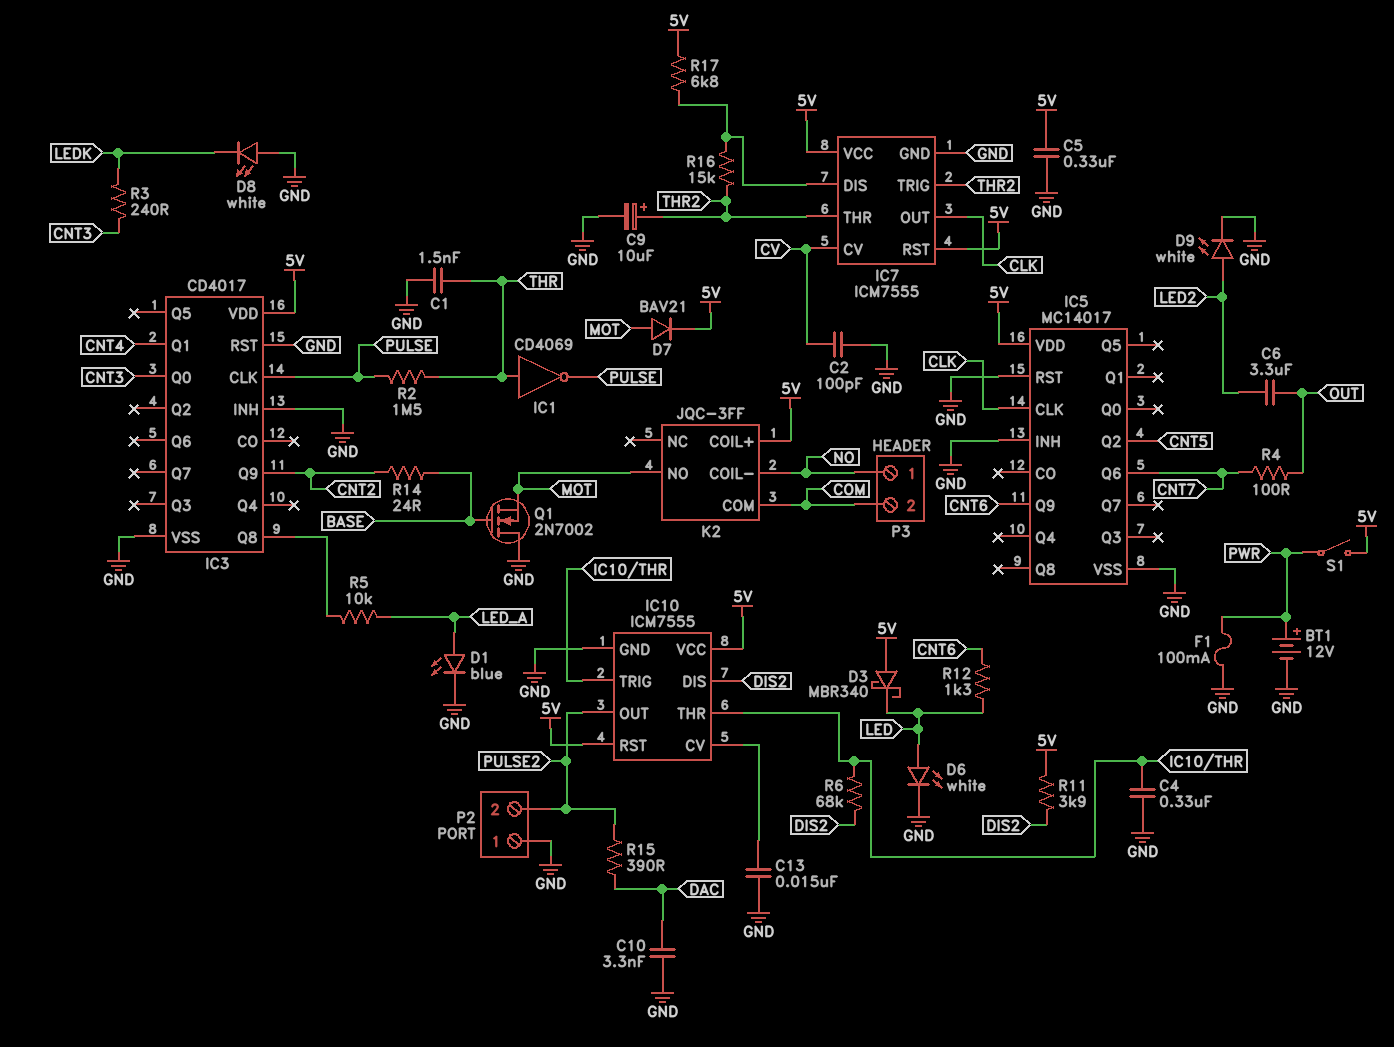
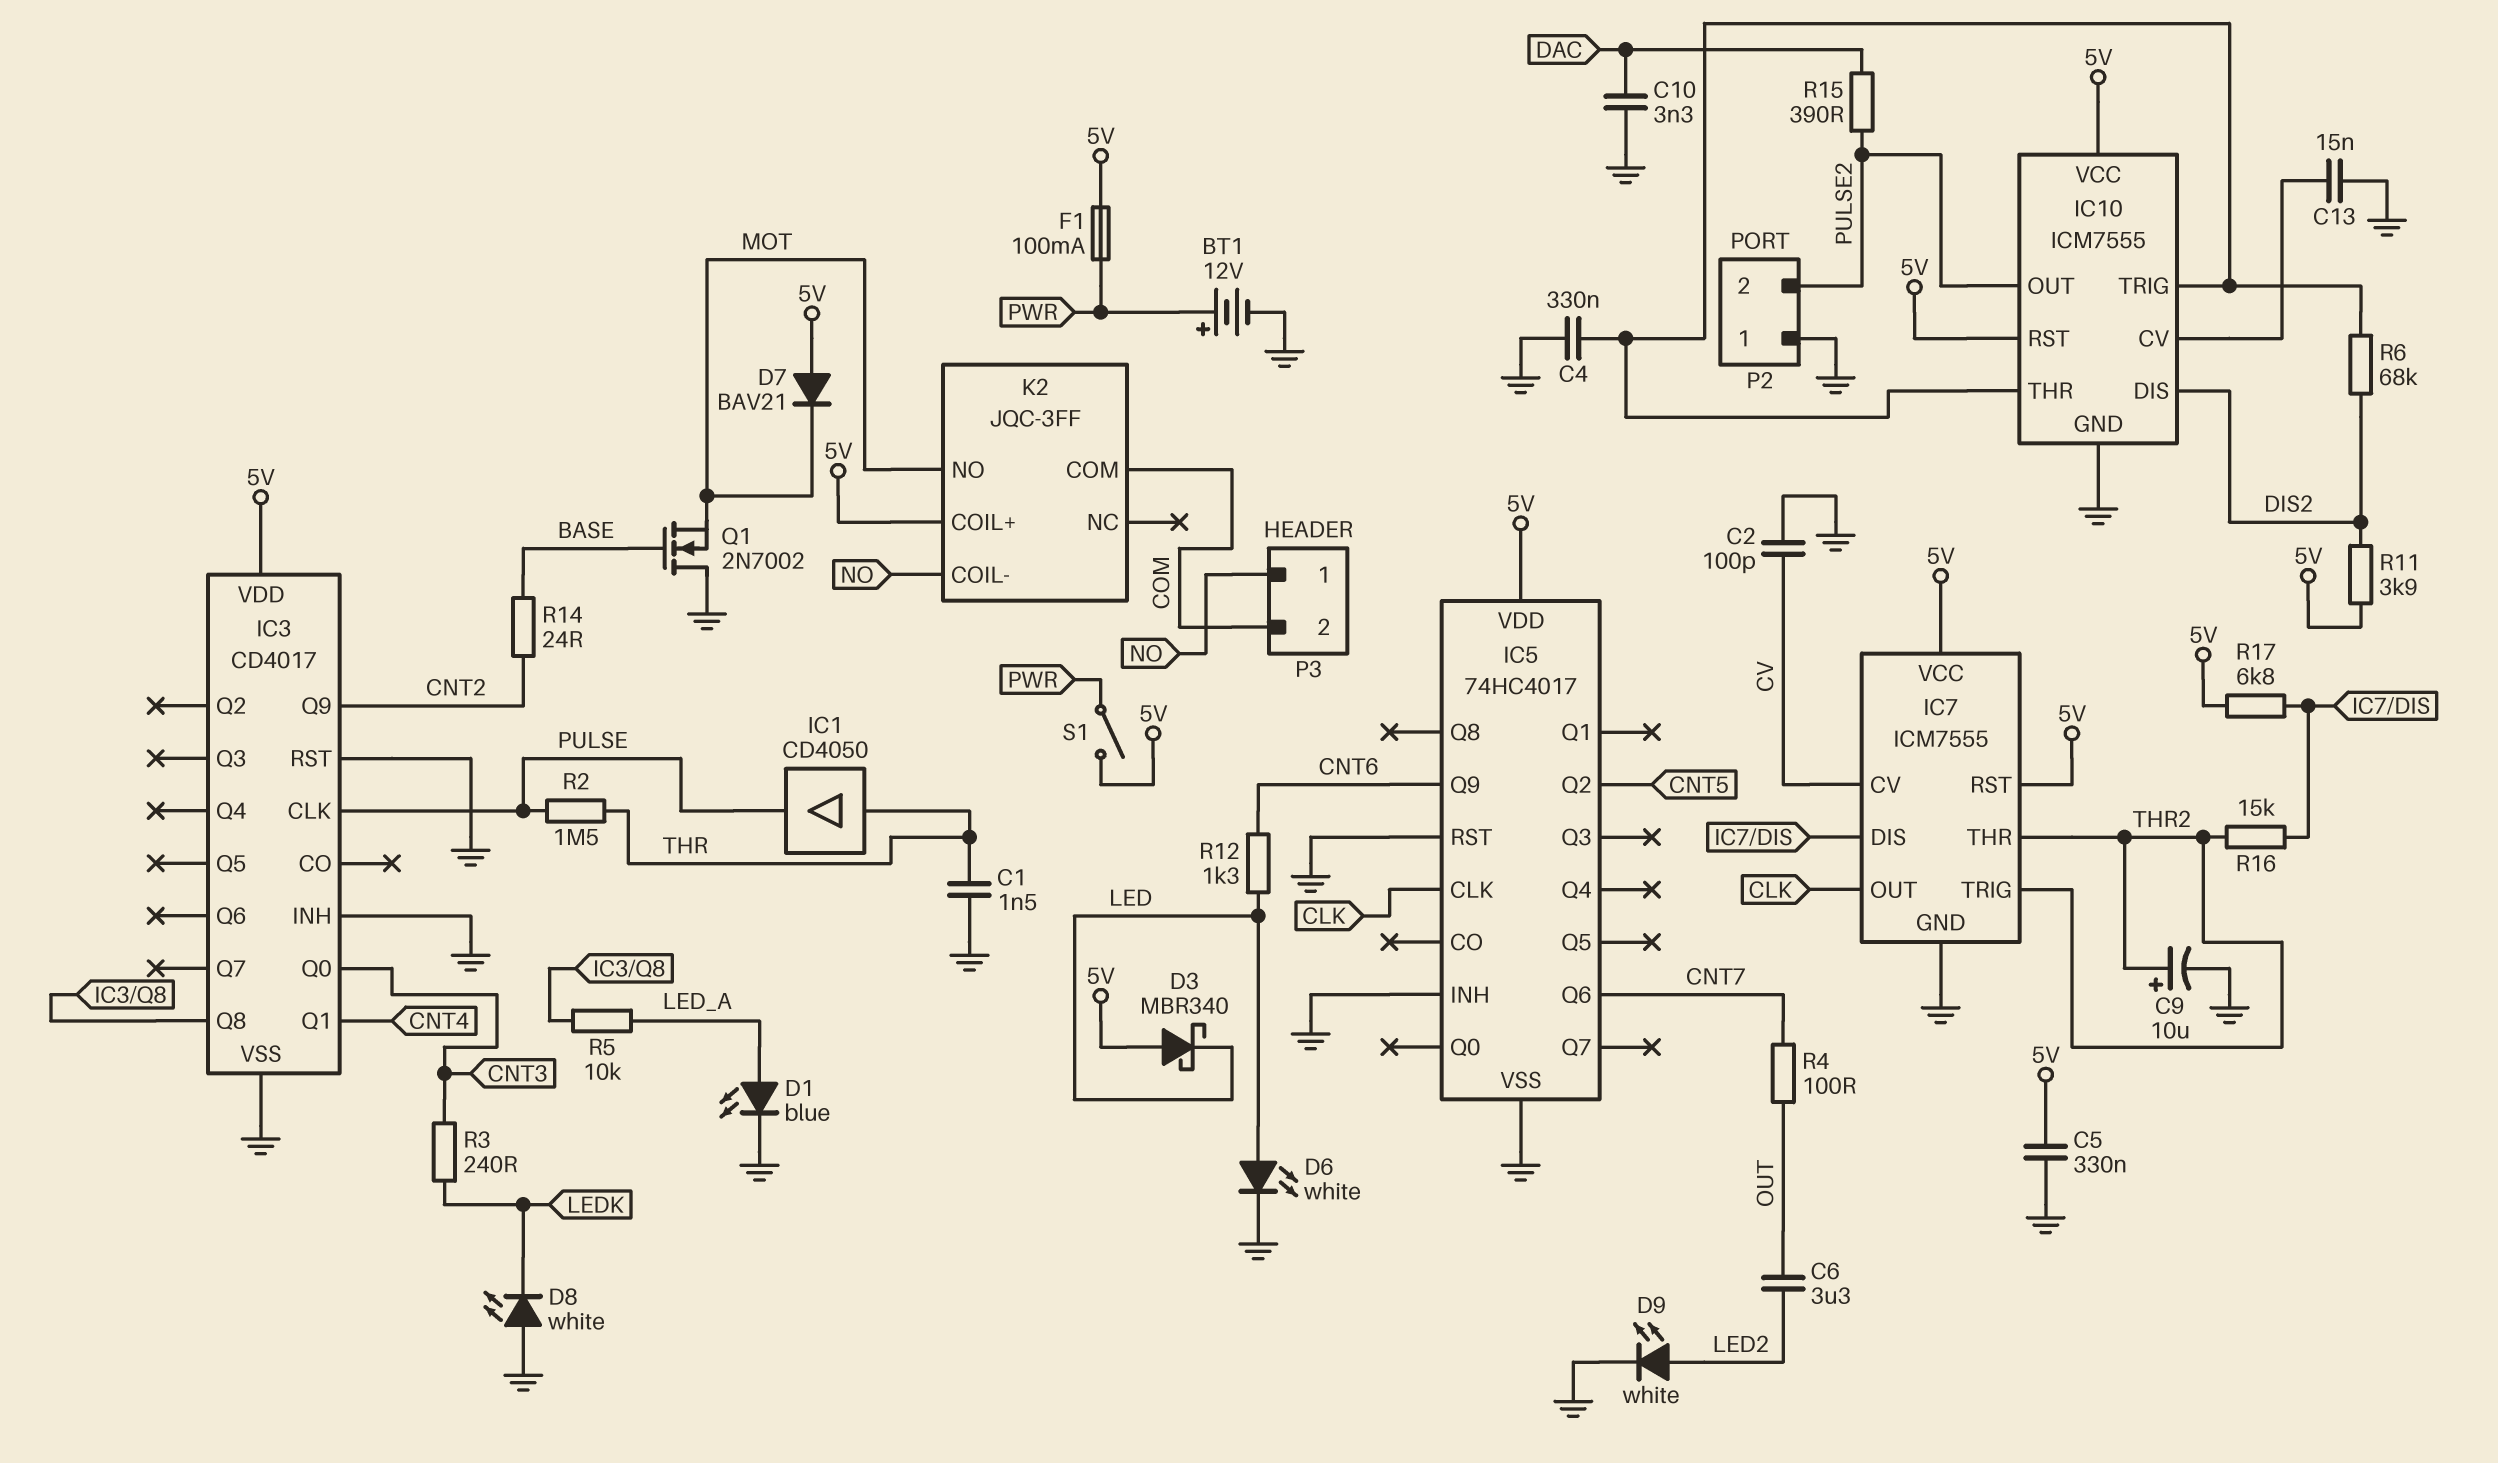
D7: diode BAV21 (A MOT, K 5V) -> diode BAV21 (A 5V, K MOT)
F1: 100mA (GND, PWR) -> 100mA (5V, PWR)
IC1: NOT CD4069 (in THR, out PULSE) -> buffer CD4050 (in THR, out PULSE)
IC5: MC14017 -> 74HC4017

